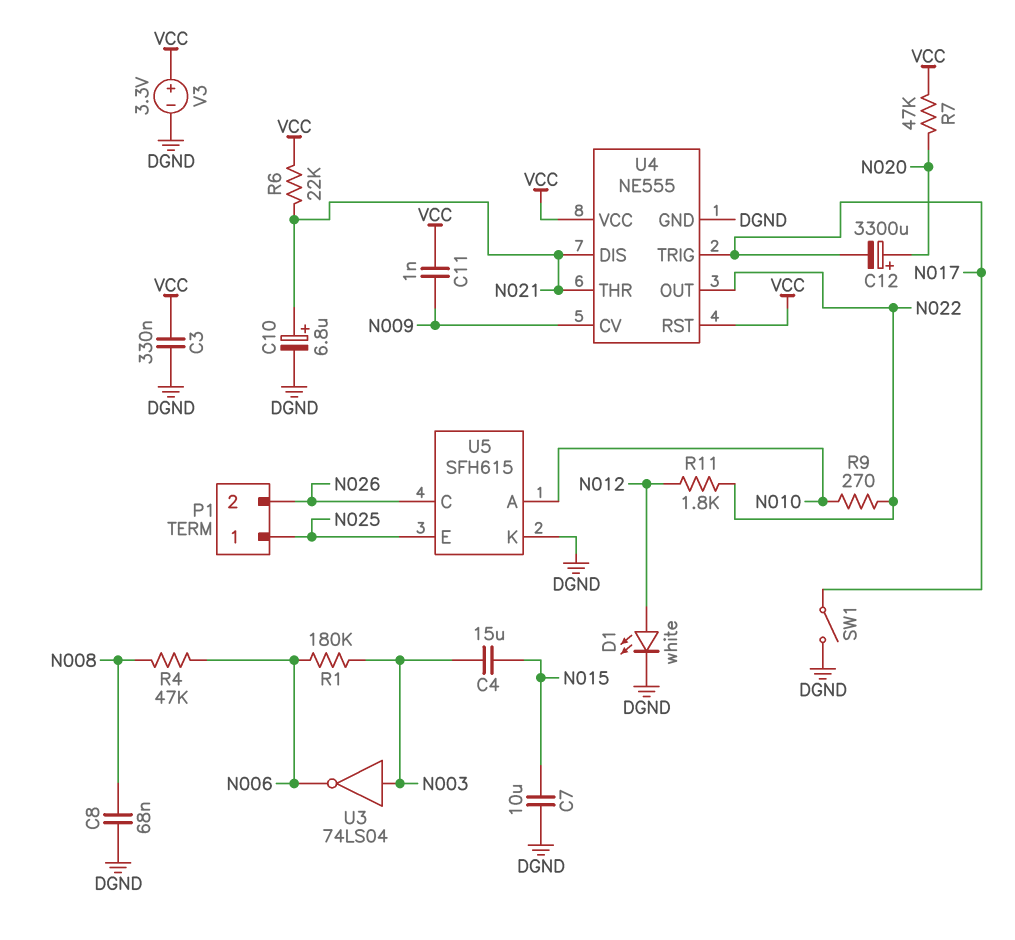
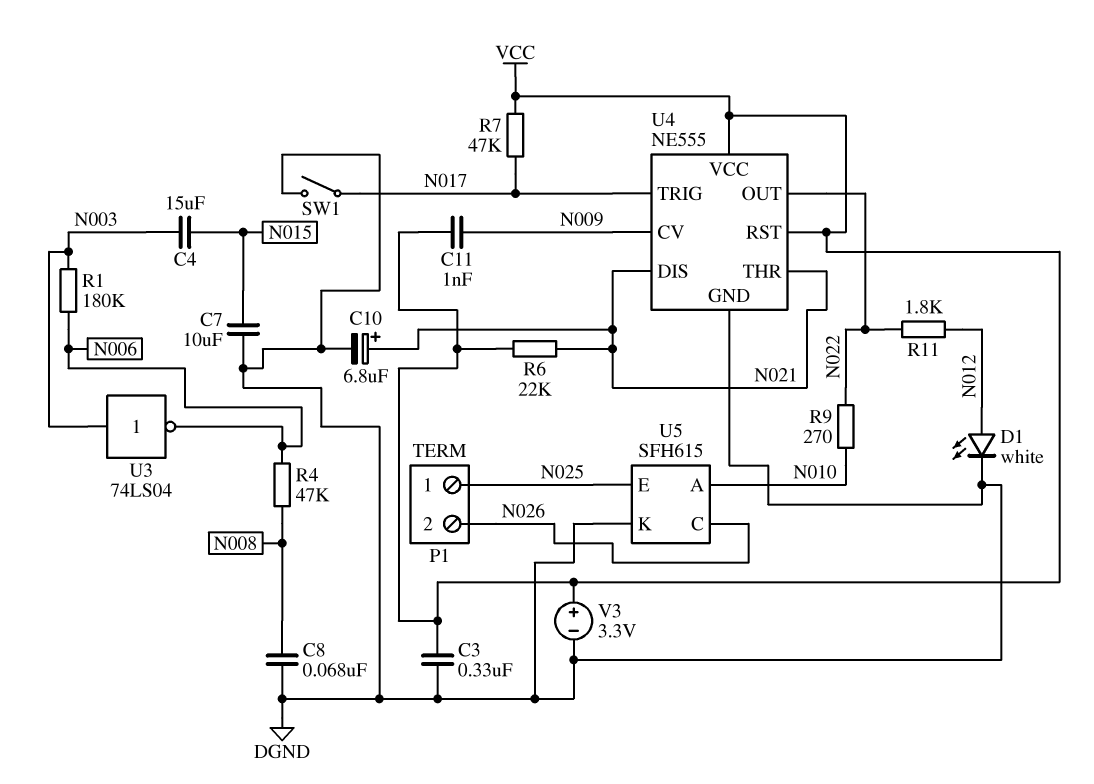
C12: 3300uF (plus N020, minus N017) -> none
R7: 47k (N020, VCC) -> 47k (N017, VCC)

